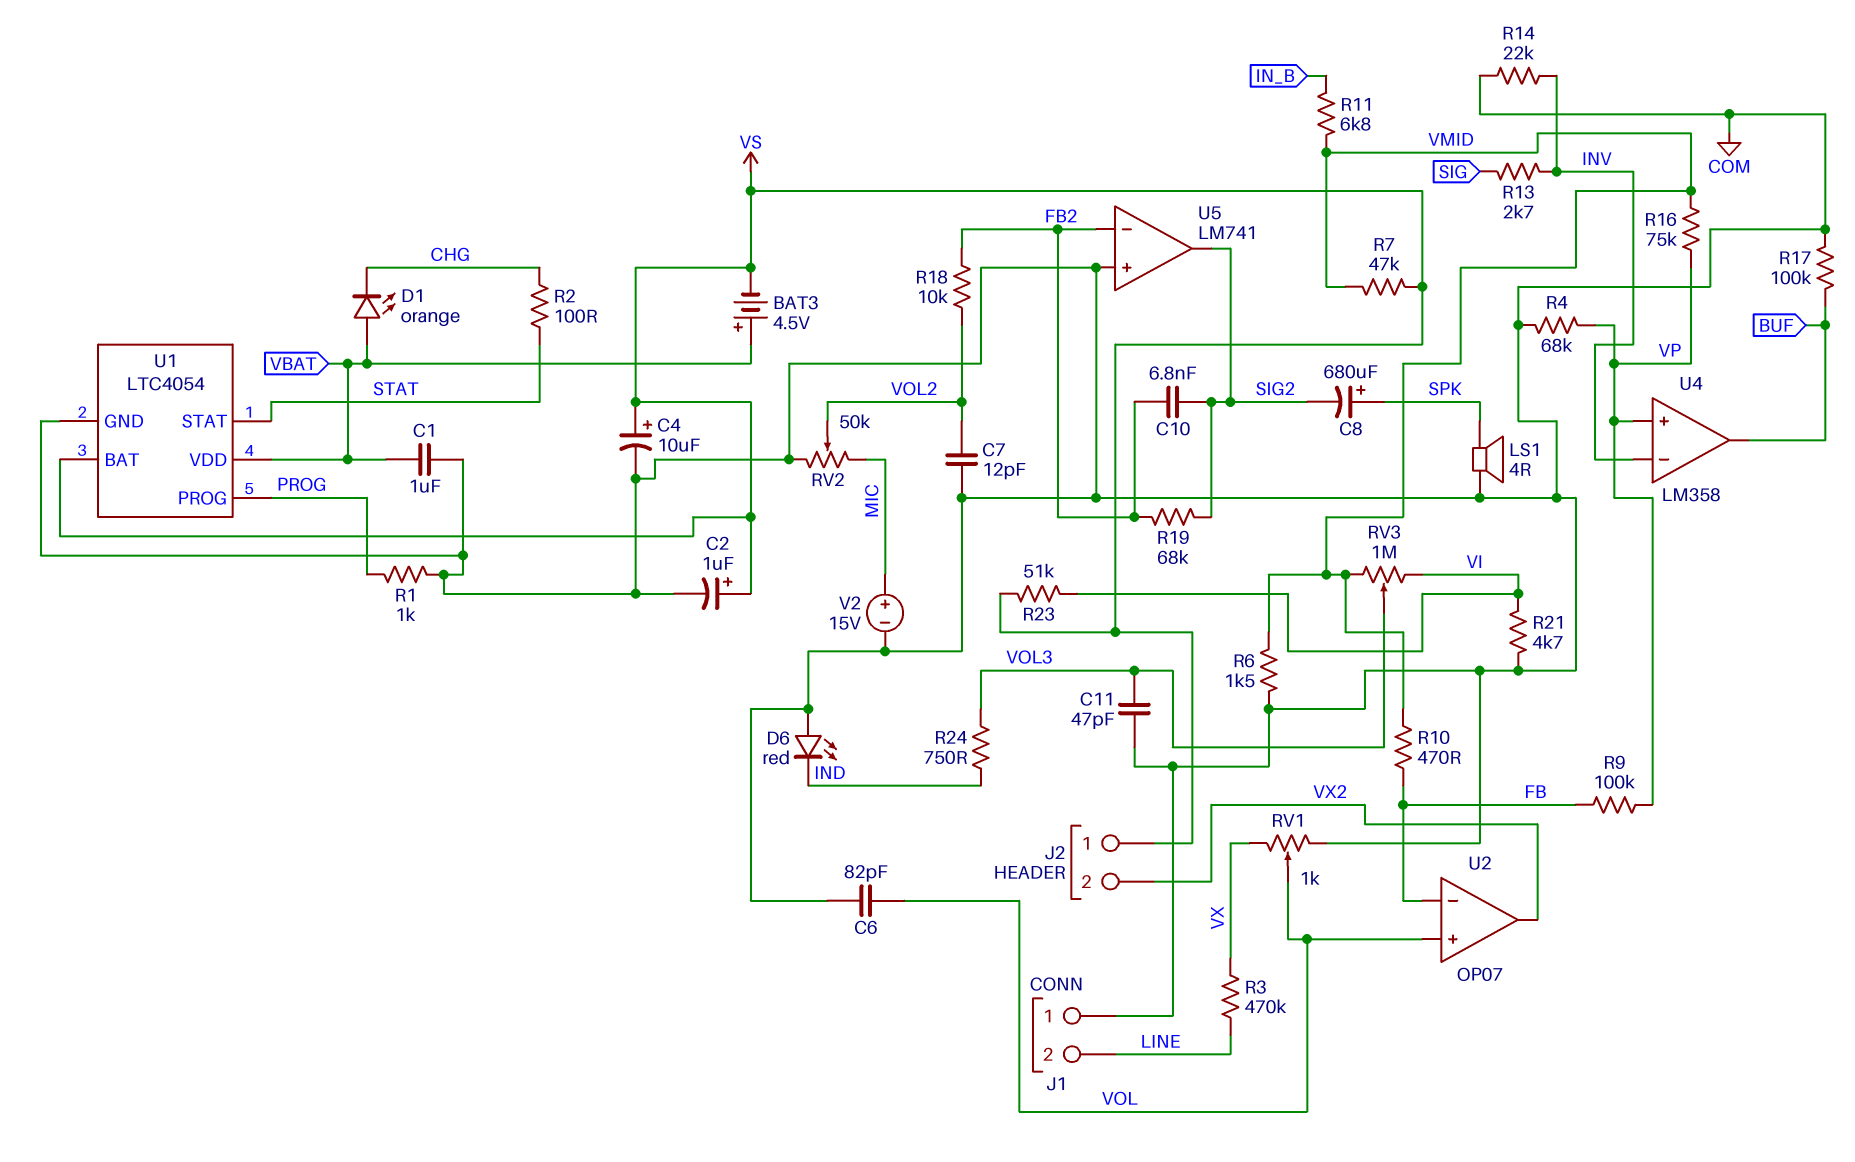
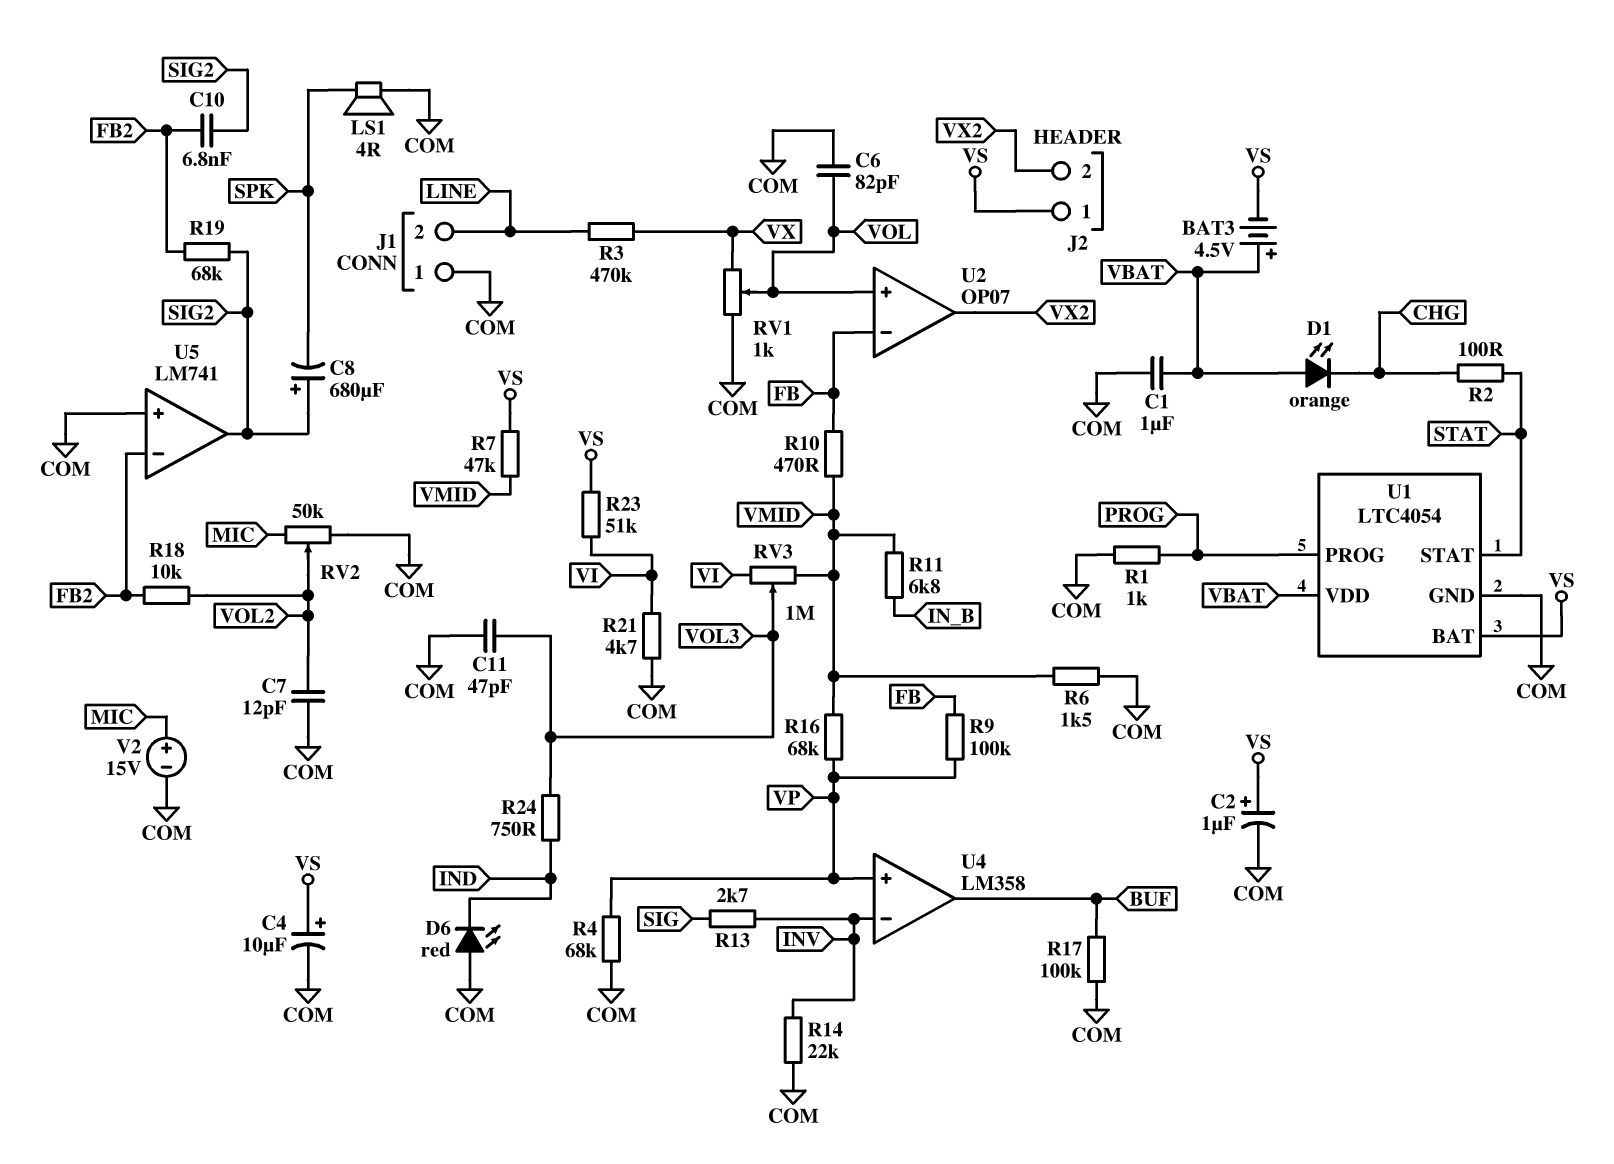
C8: 680uF (plus SPK, minus SIG2) -> 680uF (plus SIG2, minus SPK)
R16: 75k (VMID, VP) -> 68k (VMID, VP)

